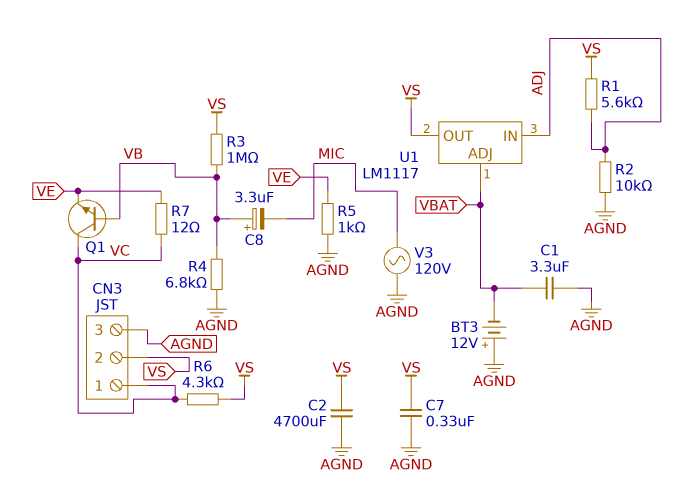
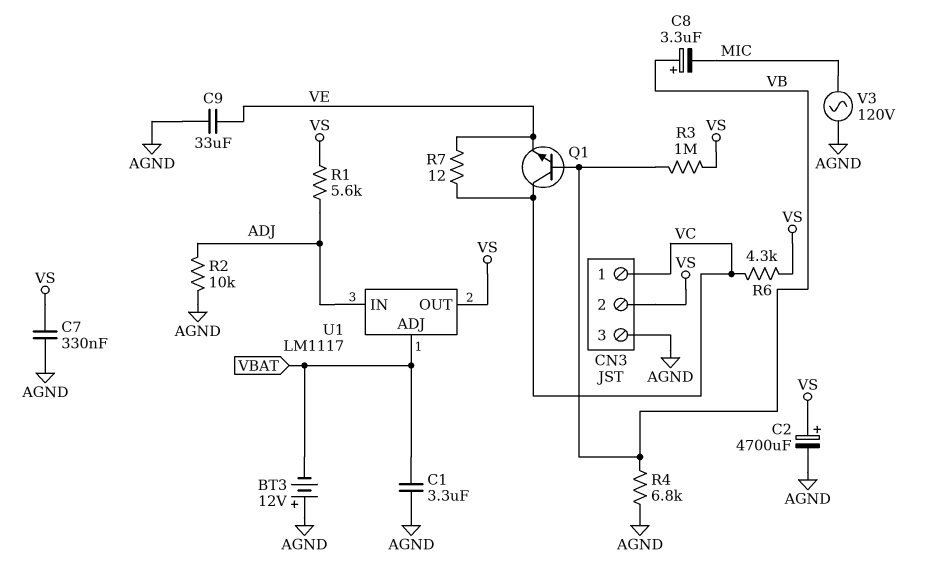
C2: 4700uF (AGND, VS) -> 4700uF (plus VS, minus AGND)
C9: none -> 33uF (AGND, VE)
R5: 1k (AGND, VE) -> none

